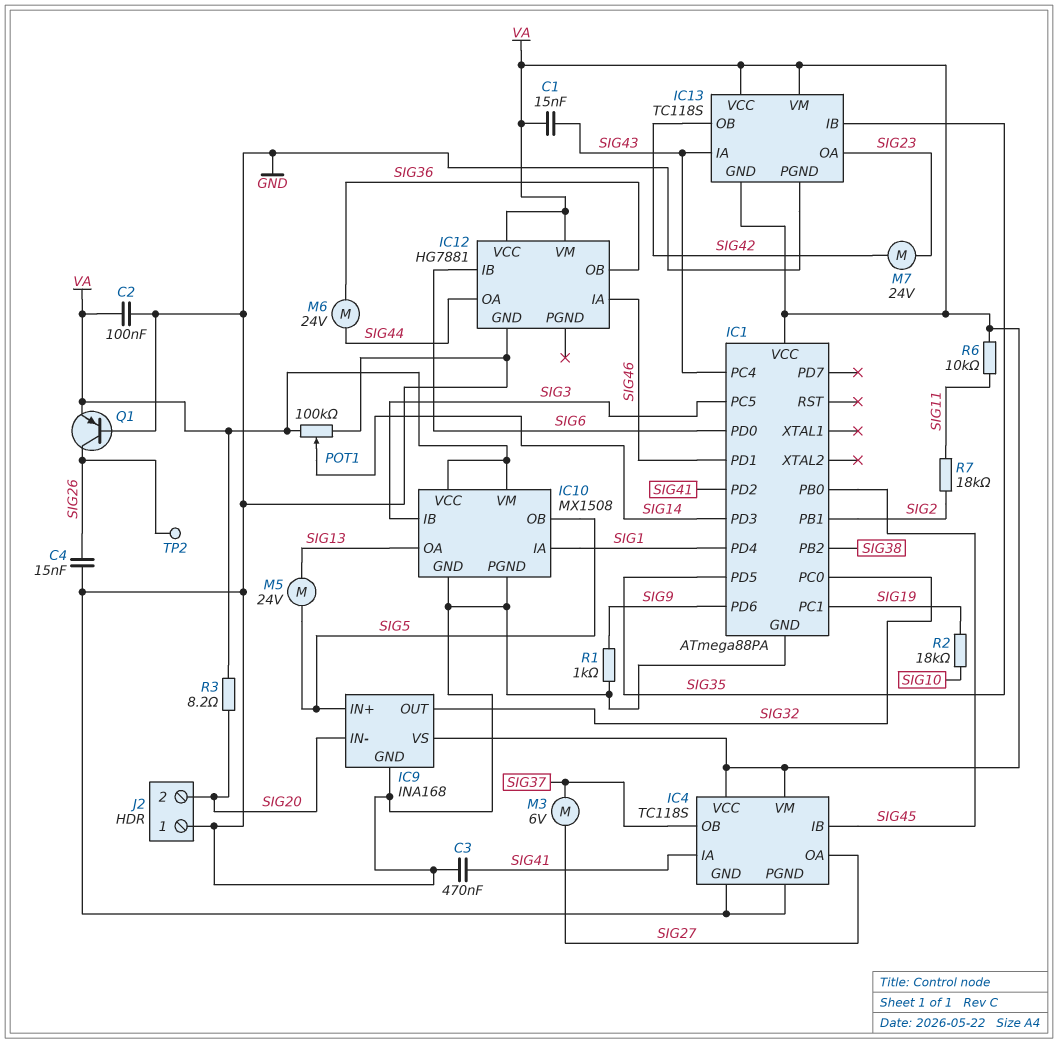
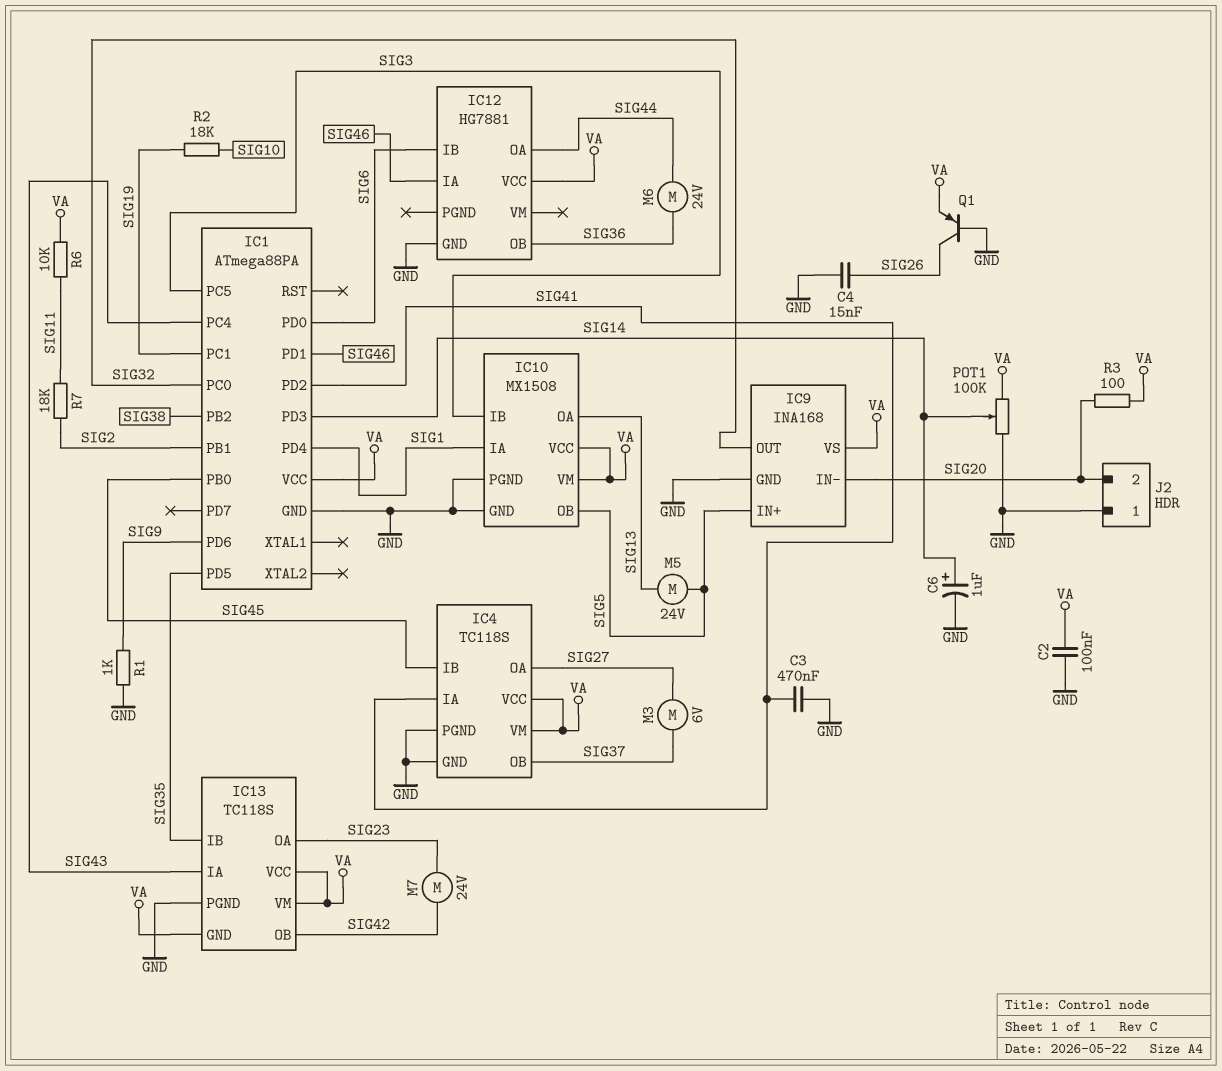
C1: 15nF (SIG43, VA) -> none
C6: none -> 1uF (plus SIG14, minus GND)
IC12 pin VM: VA -> none
R3: 8.2 (SIG20, VA) -> 100 (SIG20, VA)
TP2: test point (SIG26) -> none

